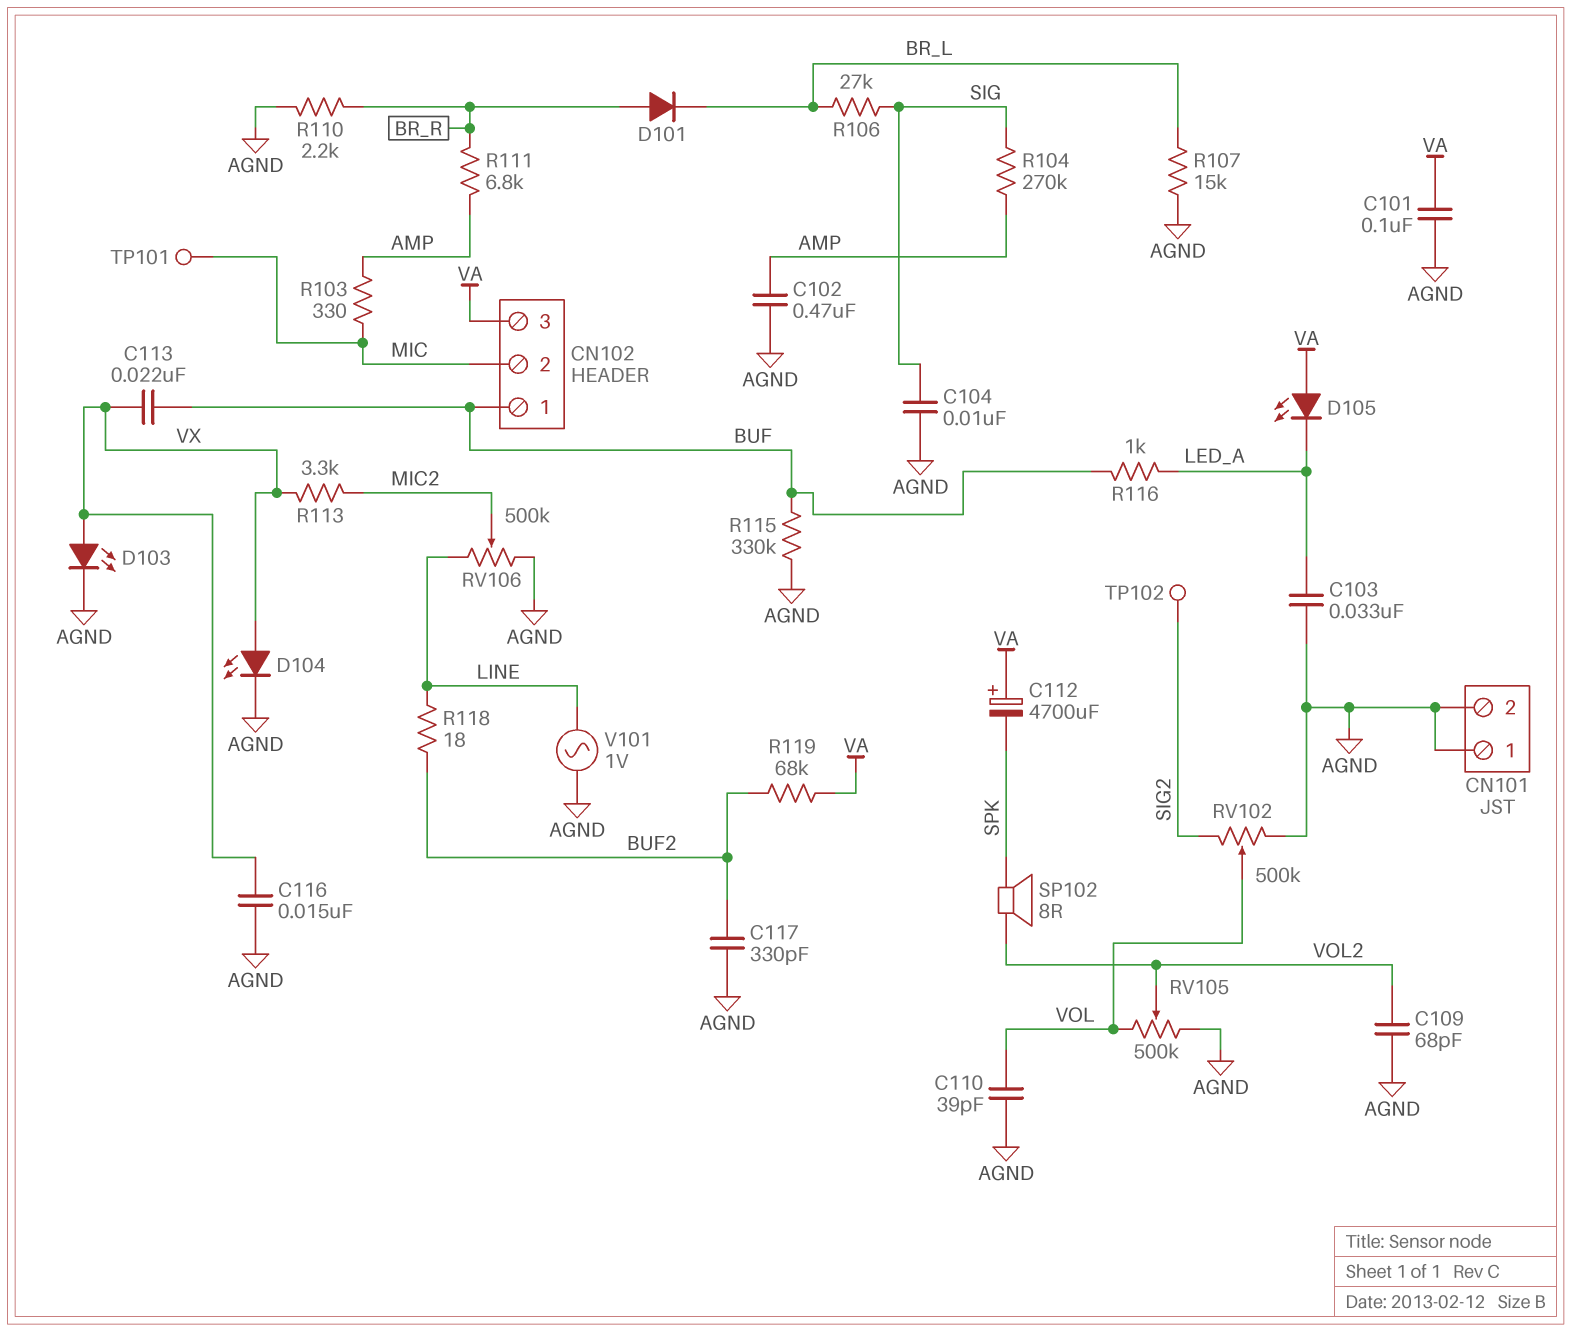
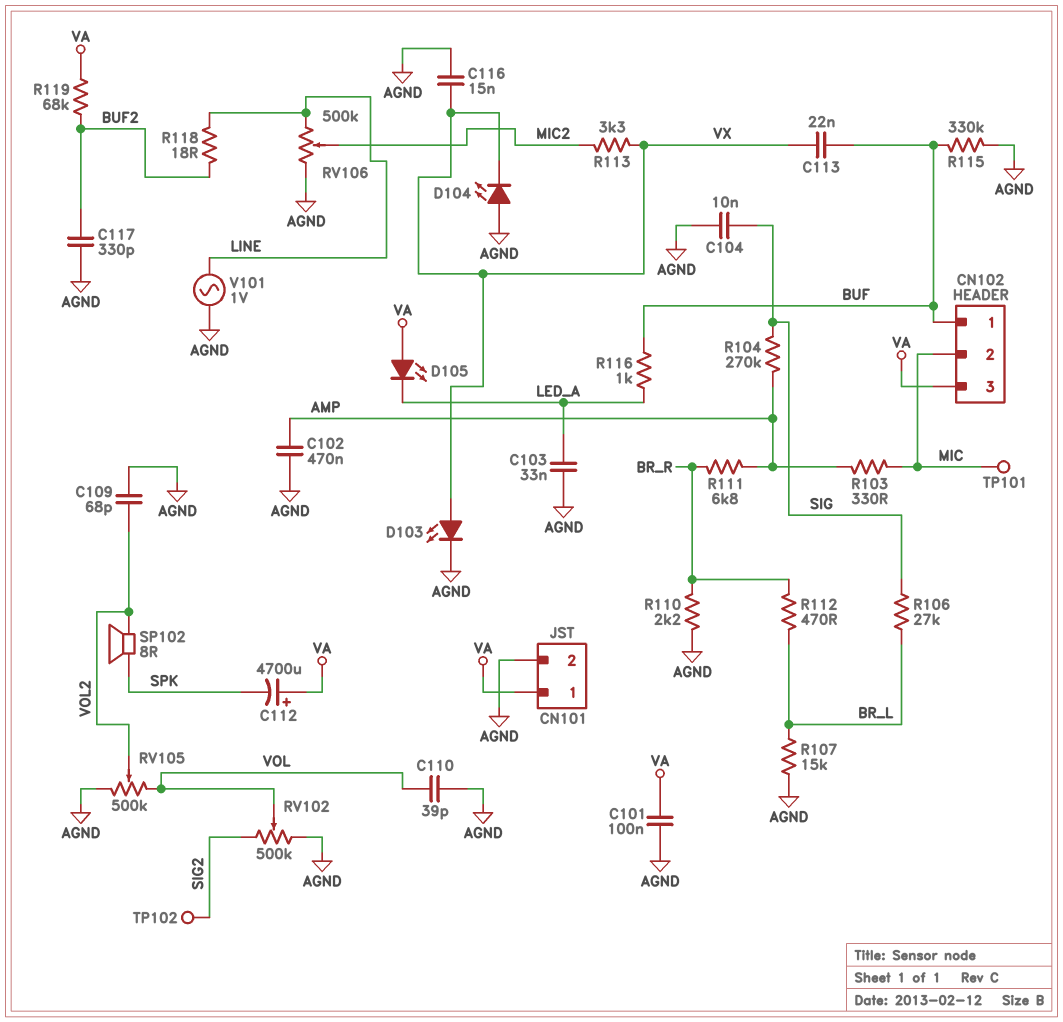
CN101 pin 1: AGND -> VA
D101: diode (A BR_R, K BR_L) -> none
D104: LED (A VX, K AGND) -> LED (A AGND, K VX)
R112: none -> 470 (BR_L, BR_R)

